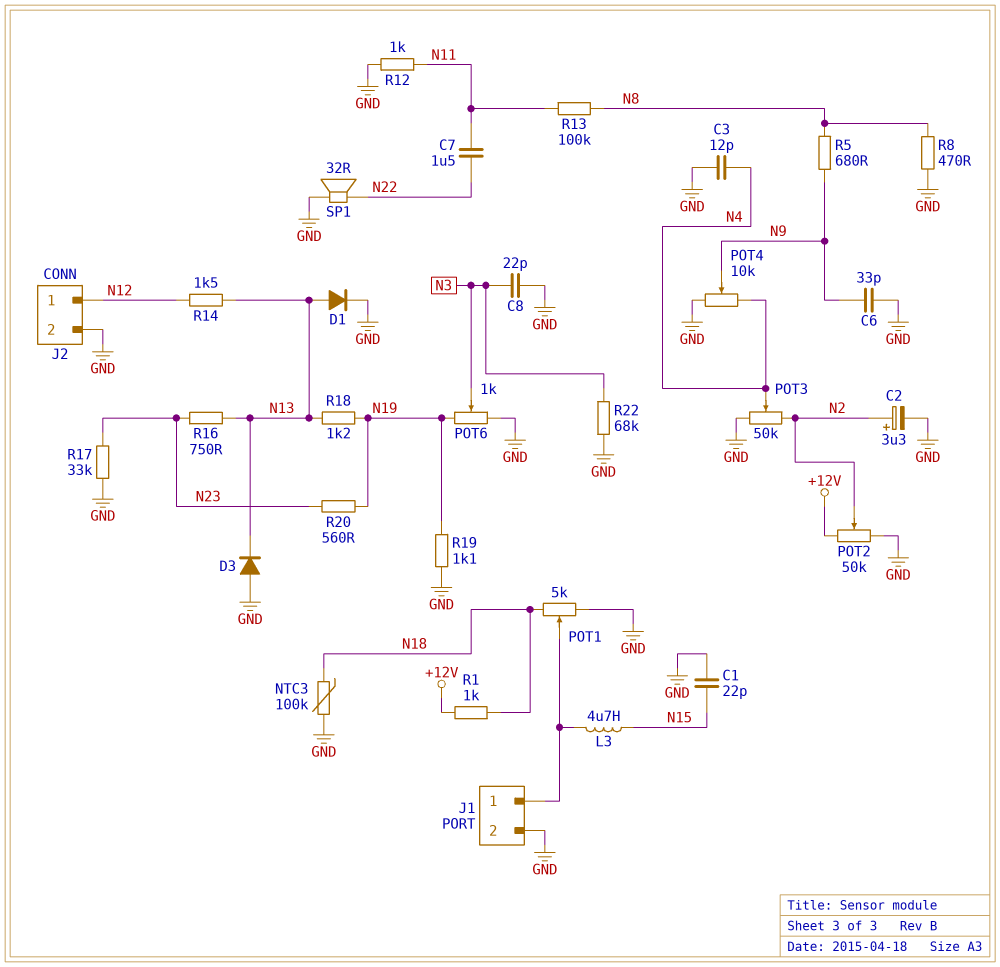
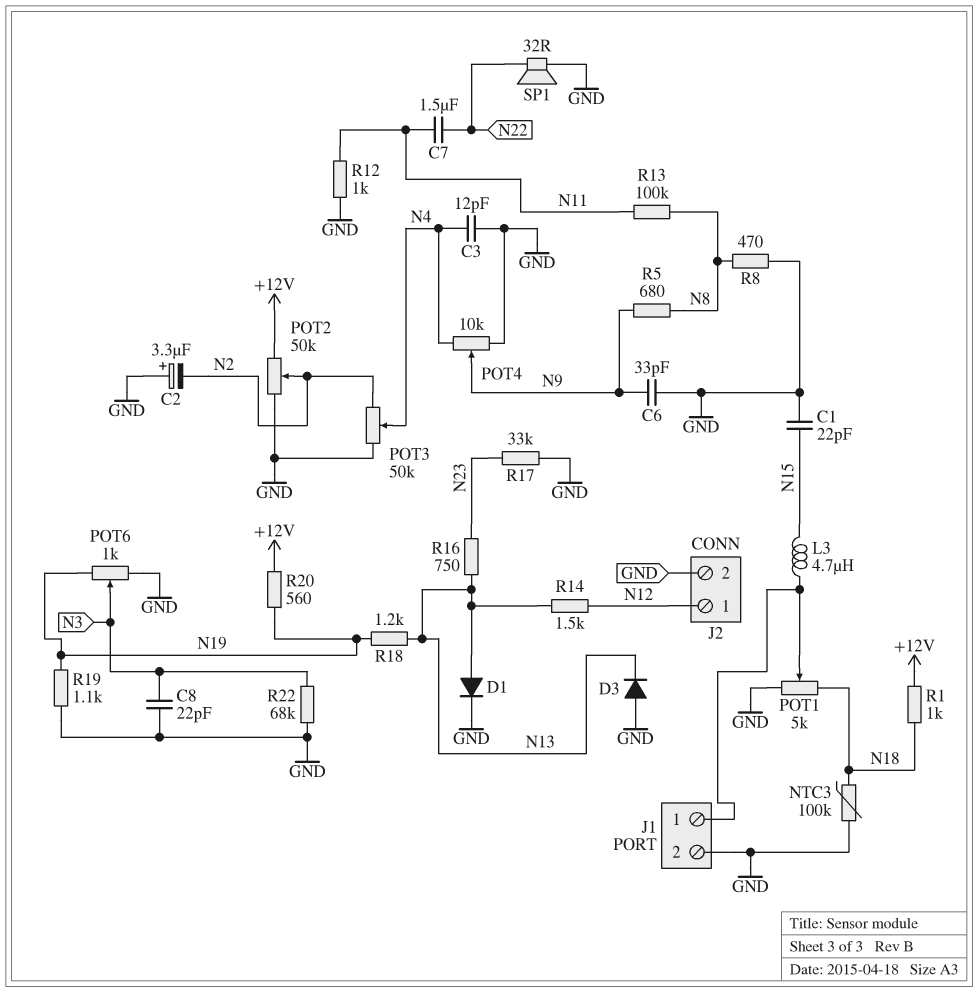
C2: 3.3uF (plus N2, minus GND) -> 3.3uF (plus GND, minus N2)
R20: 560 (N19, N23) -> 560 (+12V, N19)

